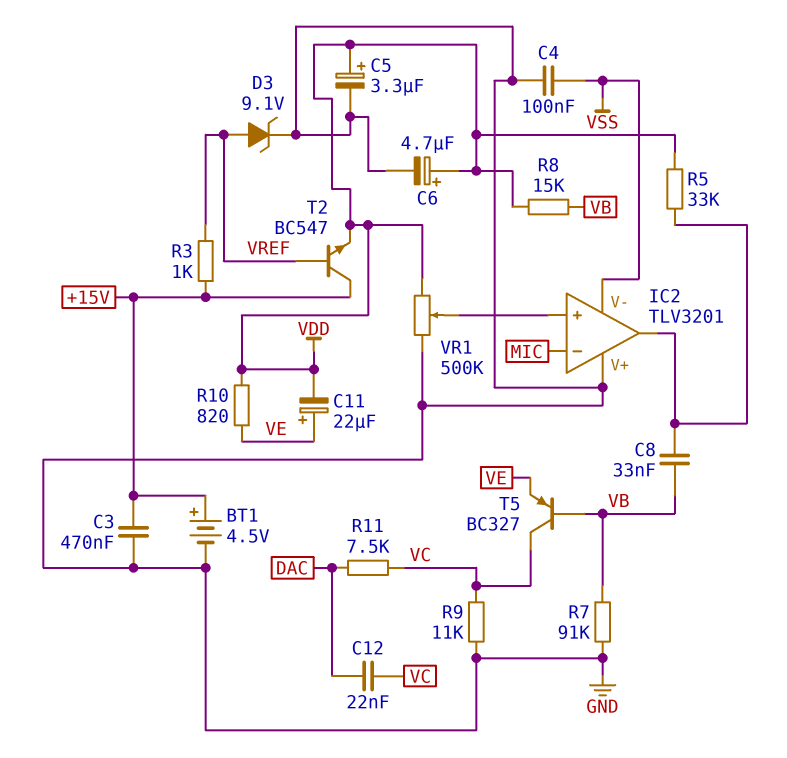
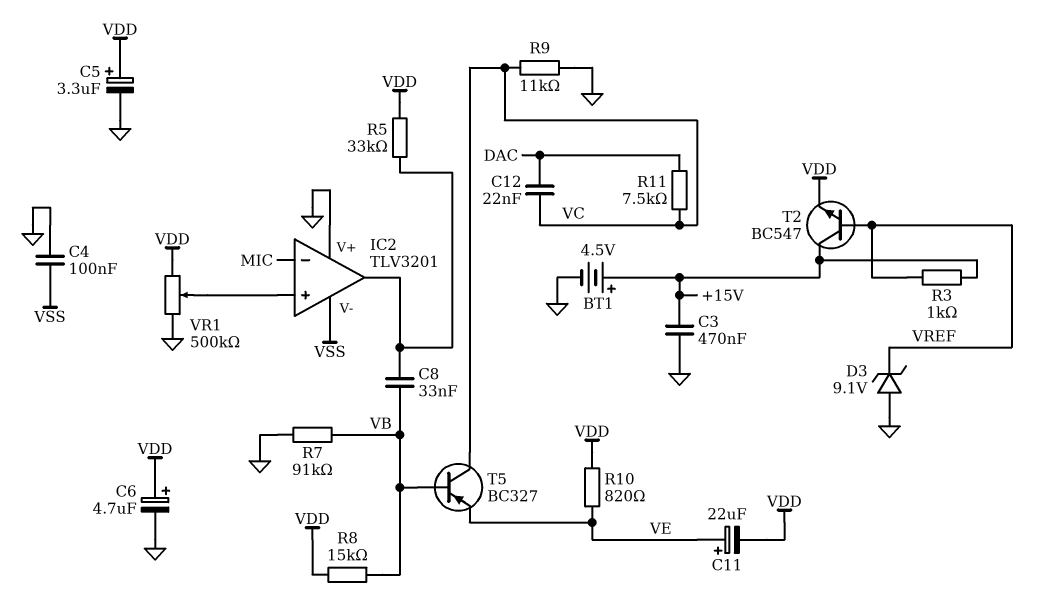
D3: zener 9.1V (A VREF, K GND) -> zener 9.1V (A GND, K VREF)

